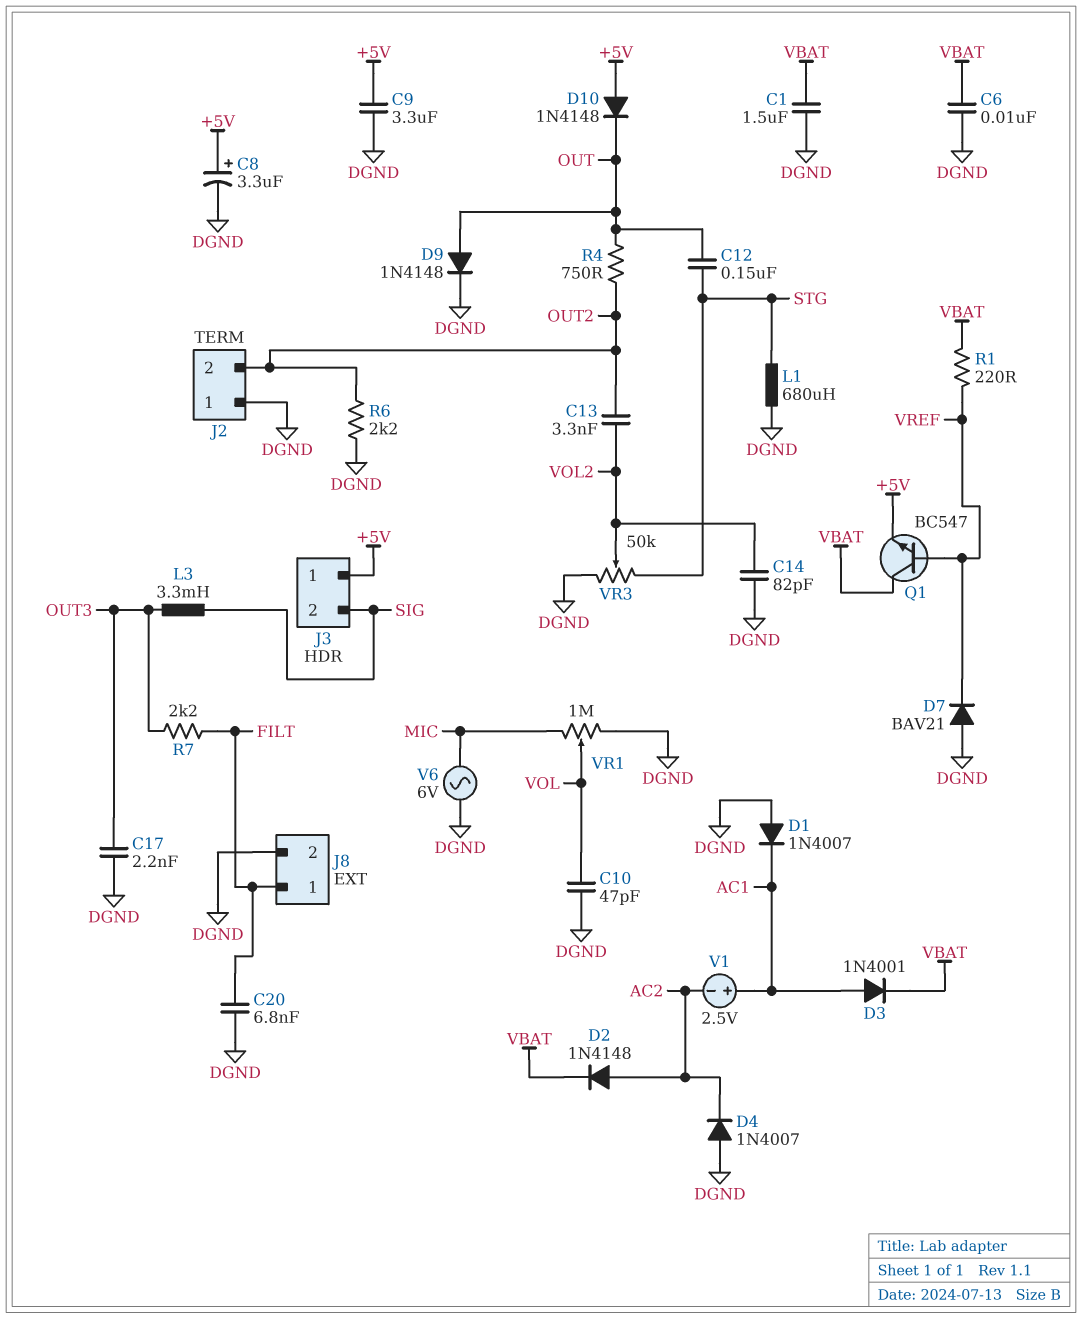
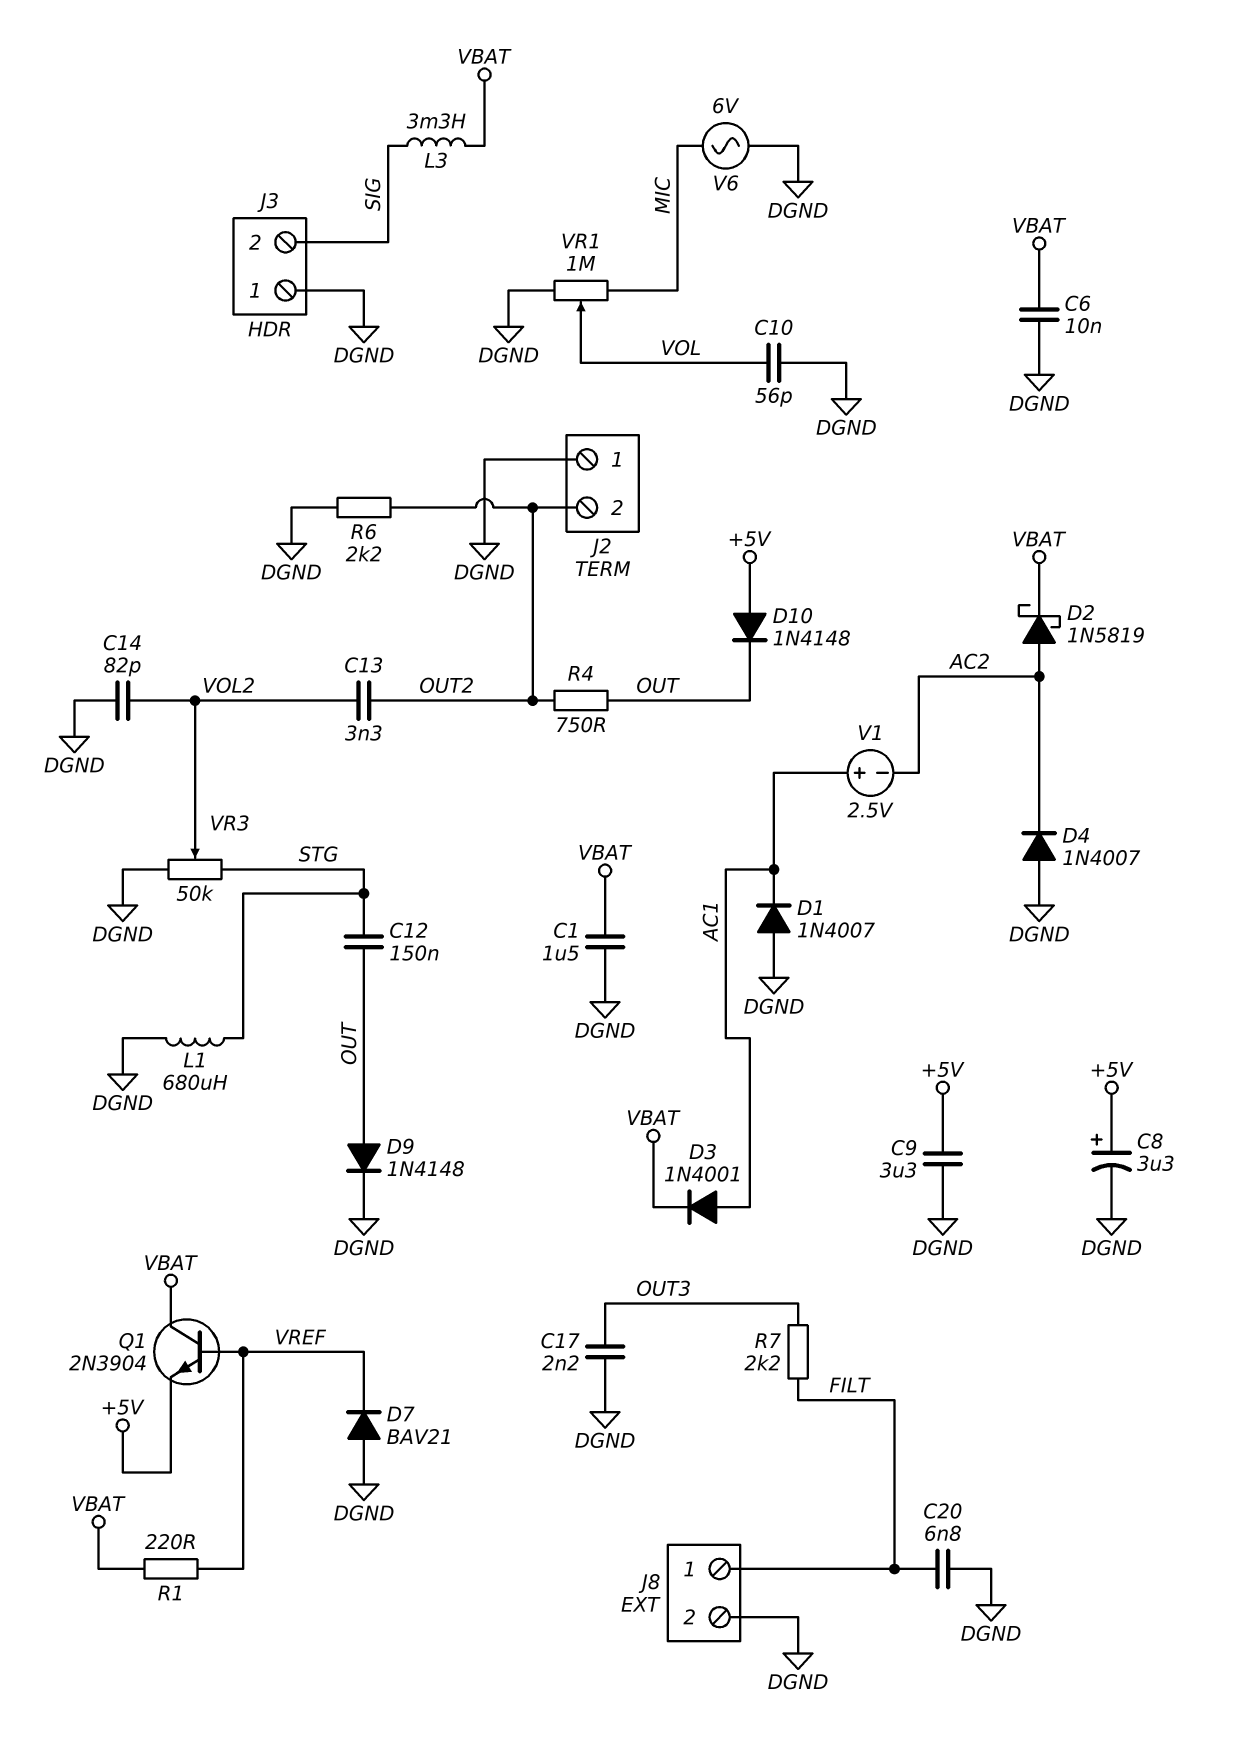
C10: 47pF (DGND, VOL) -> 56pF (DGND, VOL)
D2: diode 1N4148 (A AC2, K VBAT) -> schottky 1N5819 (A AC2, K VBAT)
J3 pin 1: +5V -> DGND
L3: 3.3mH (OUT3, SIG) -> 3.3mH (SIG, VBAT)
Q1: NPN BC547 (B VREF, C VBAT, E +5V) -> NPN 2N3904 (B VREF, C VBAT, E +5V)

